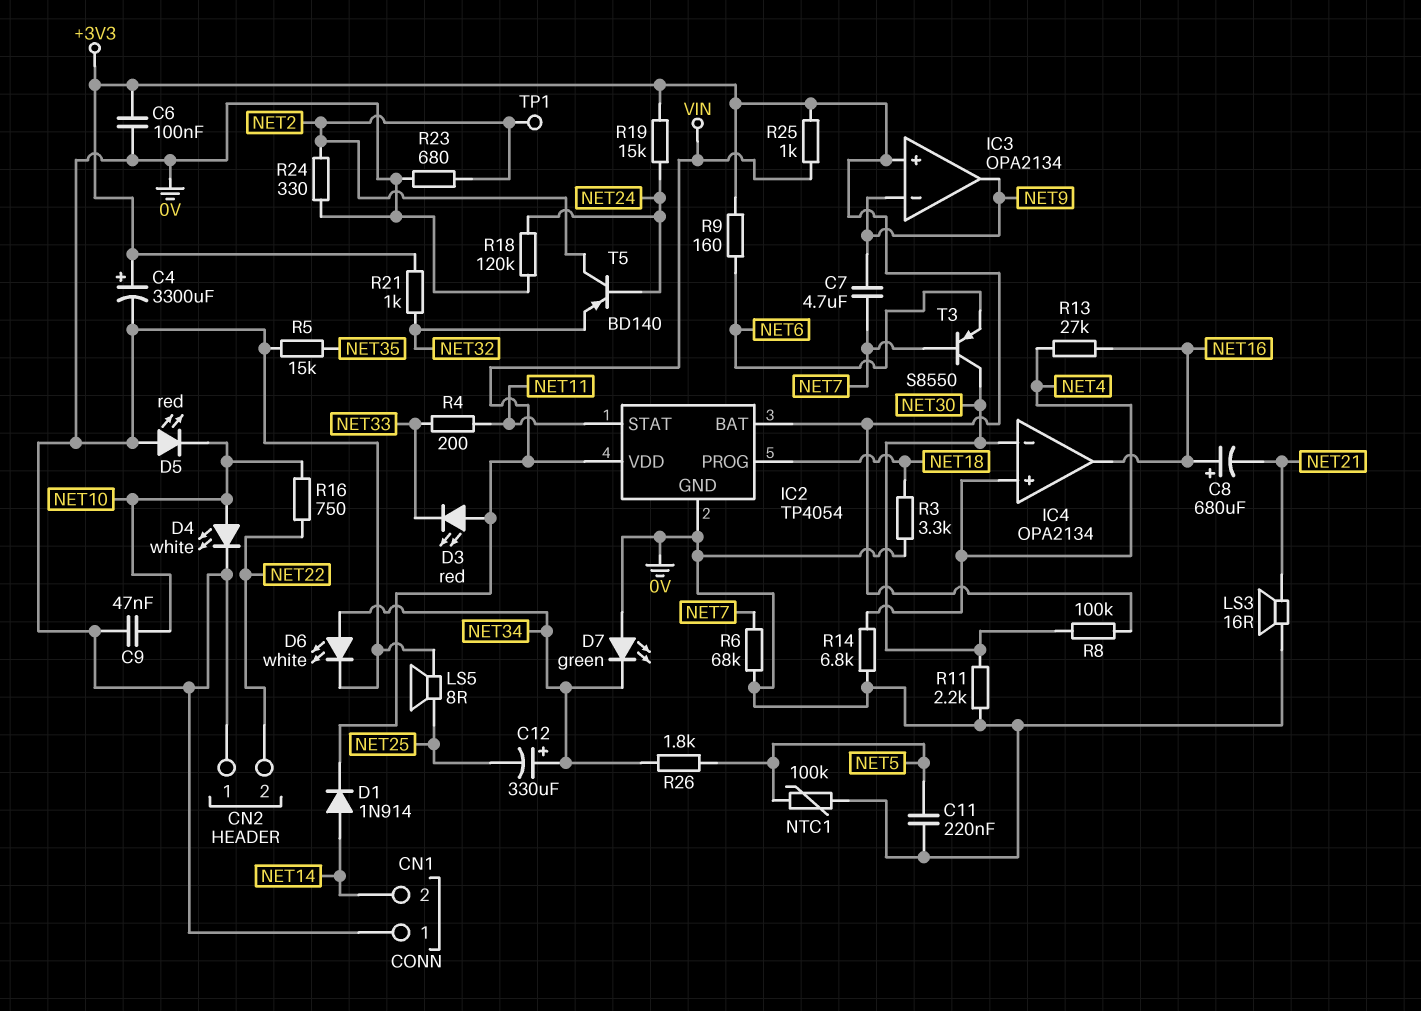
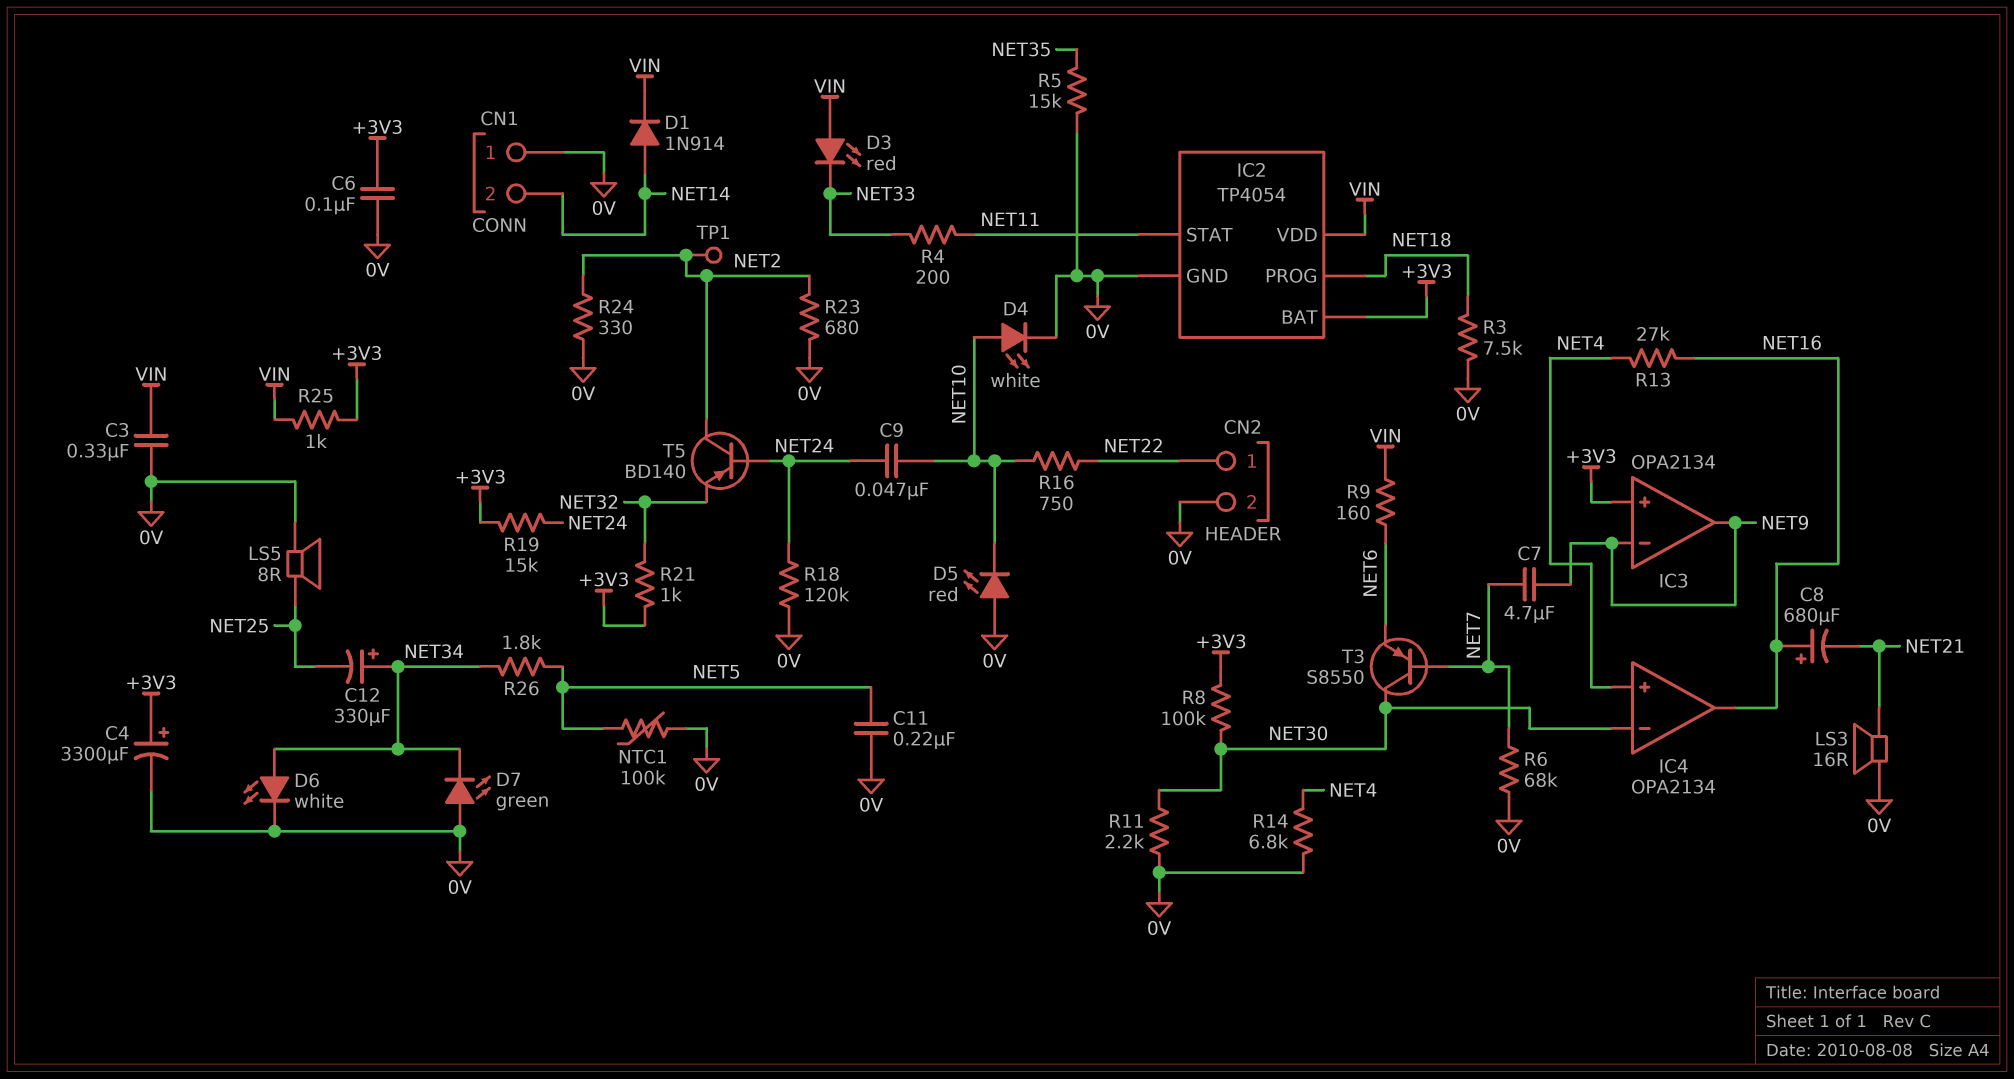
C3: none -> 330nF (0V, VIN)
C9: 47nF (0V, NET10) -> 47nF (NET10, NET24)
CN2 pin 1: 0V -> NET22
CN2 pin 2: NET22 -> 0V
R3: 3.3k (0V, NET18) -> 7.5k (0V, NET18)
R9: 160 (+3V3, NET6) -> 160 (NET6, VIN)

